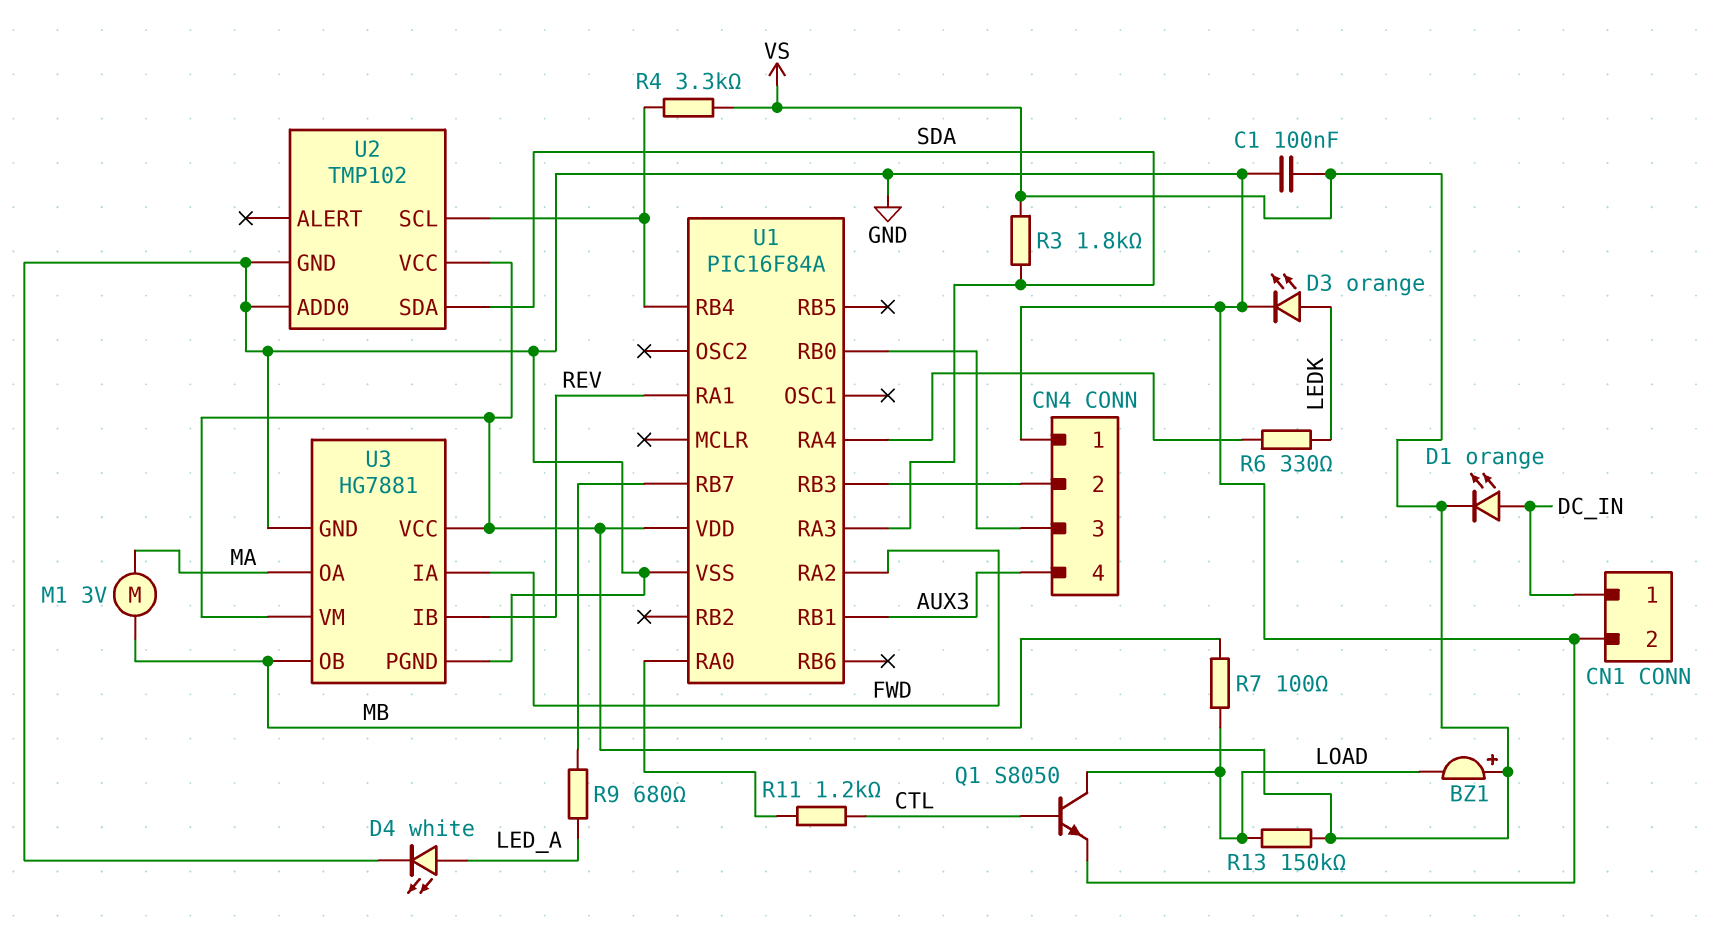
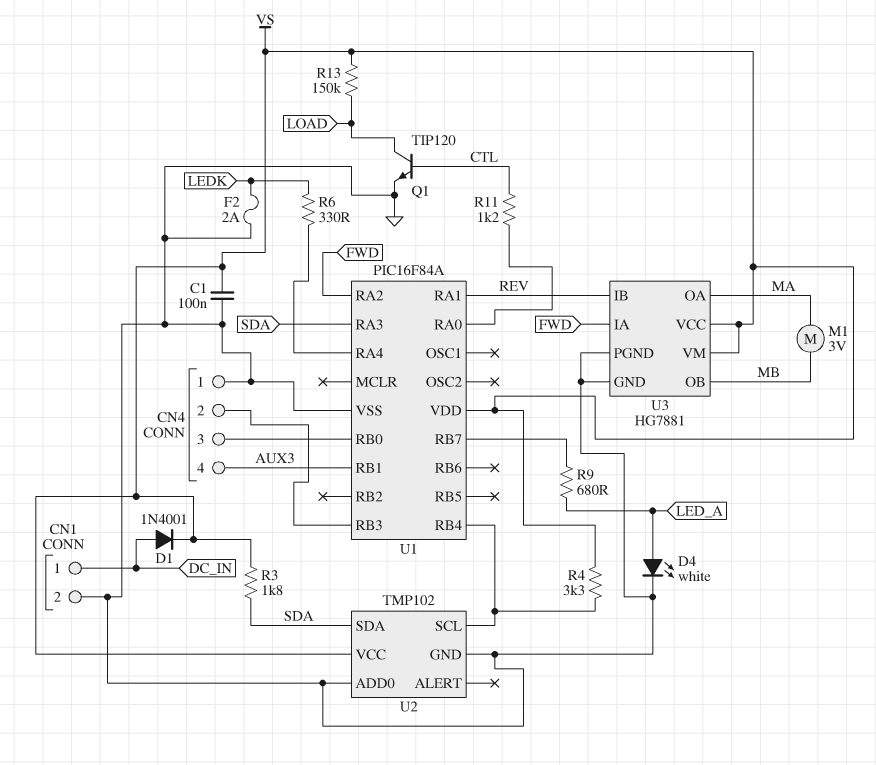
BZ1: buzzer (plus VS, minus LOAD) -> none
D1: LED orange (A DC_IN, K VS) -> diode 1N4001 (A DC_IN, K VS)
D3: LED orange (A LEDK, K GND) -> none
F2: none -> 2A (GND, LEDK)
Q1: NPN S8050 (B CTL, C LOAD, E GND) -> NPN TIP120 (B CTL, C LOAD, E GND)
R7: 100 (LOAD, MB) -> none

